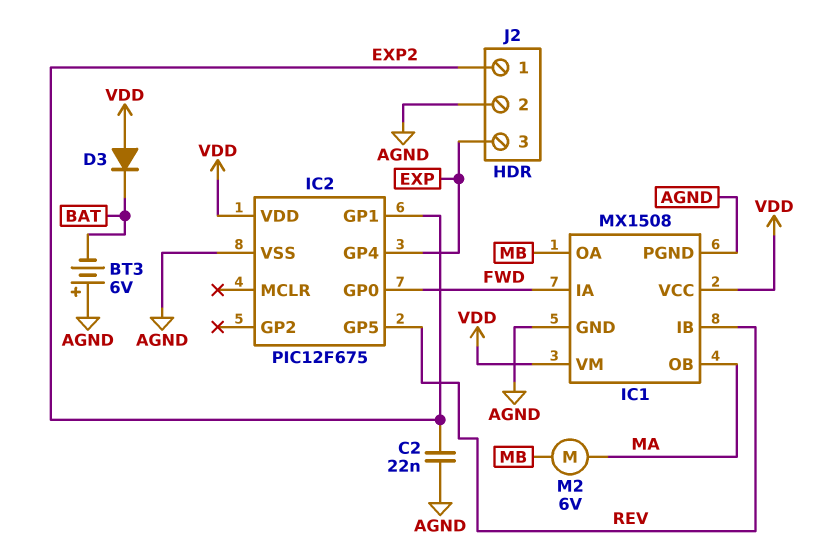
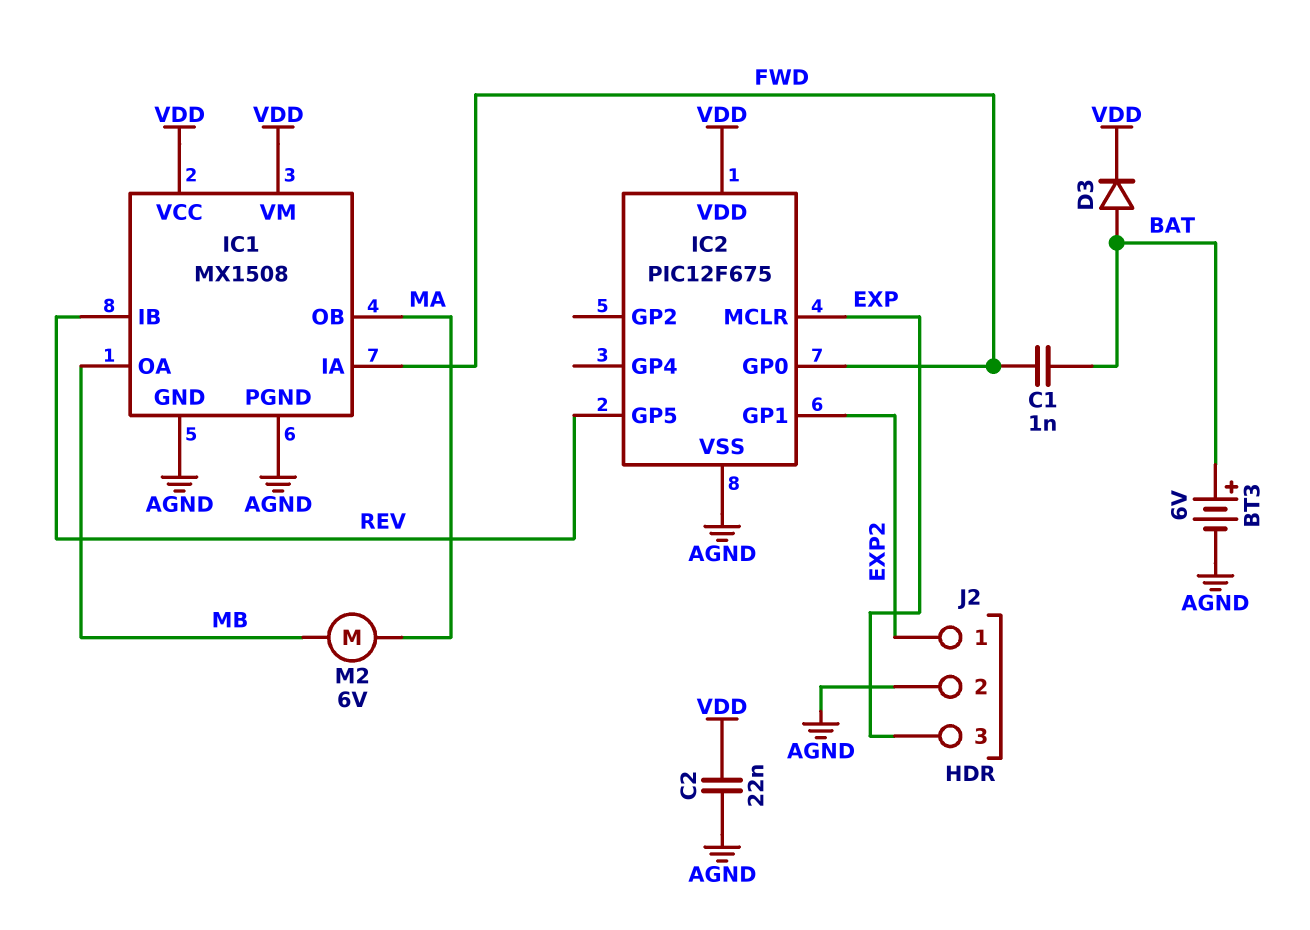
BT3: 6V (plus AGND, minus BAT) -> 6V (plus BAT, minus AGND)
C1: none -> 1nF (BAT, FWD)
C2: 22nF (AGND, EXP2) -> 22nF (AGND, VDD)
D3: diode (A VDD, K BAT) -> diode (A BAT, K VDD)
IC2 pin GP4: EXP -> none
IC2 pin MCLR: none -> EXP

